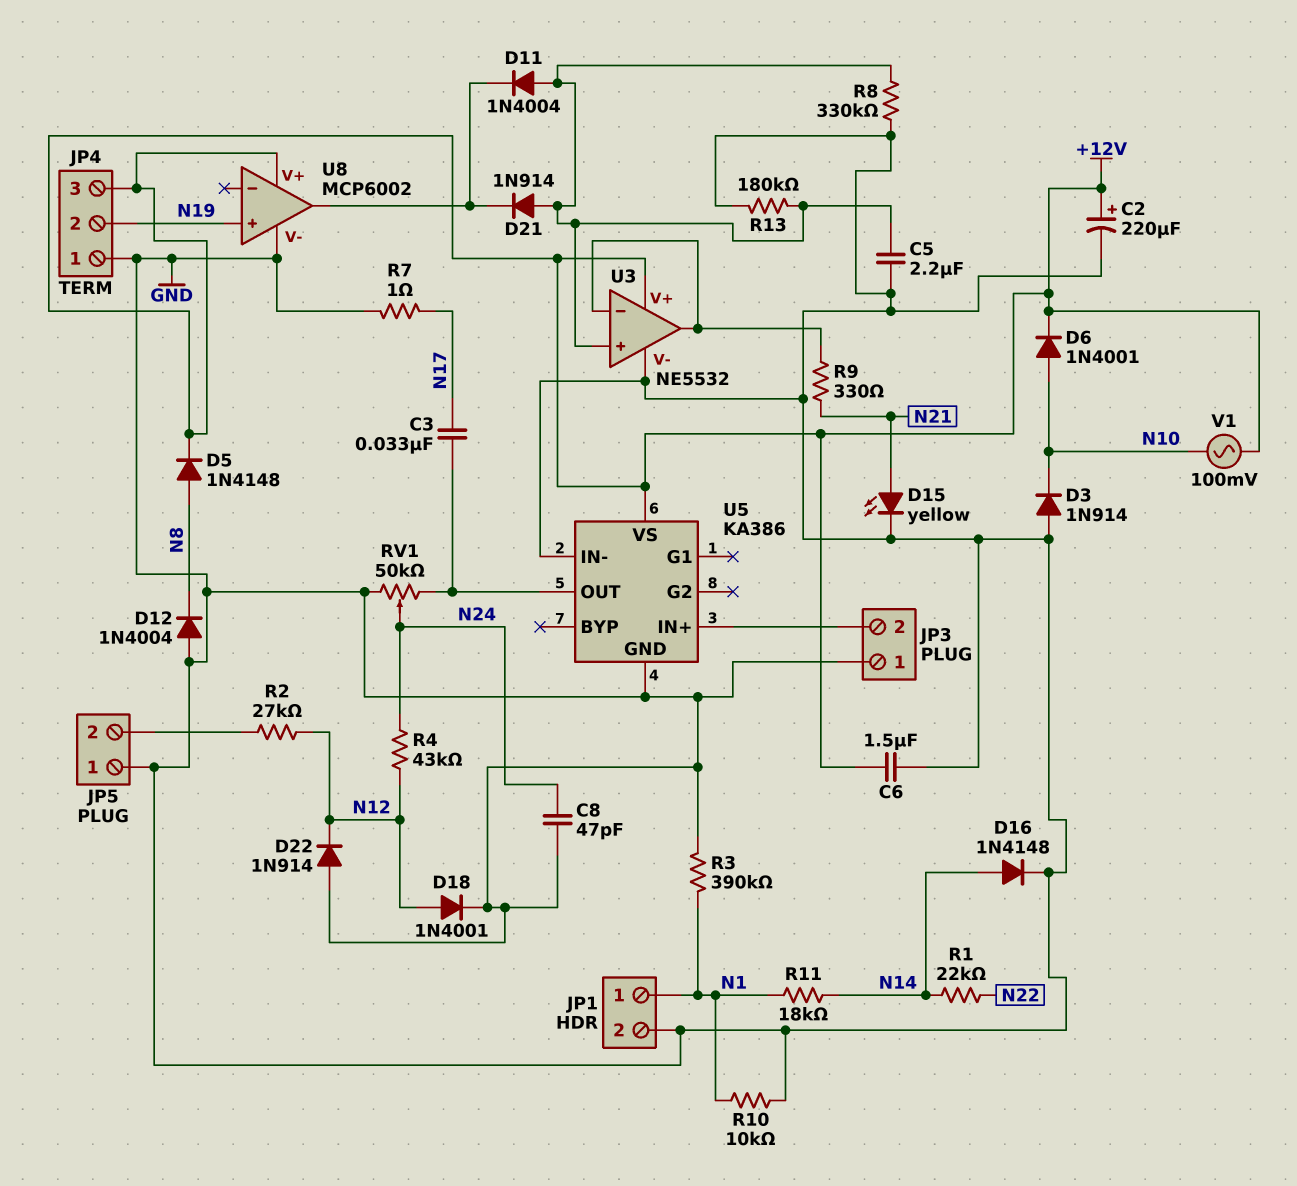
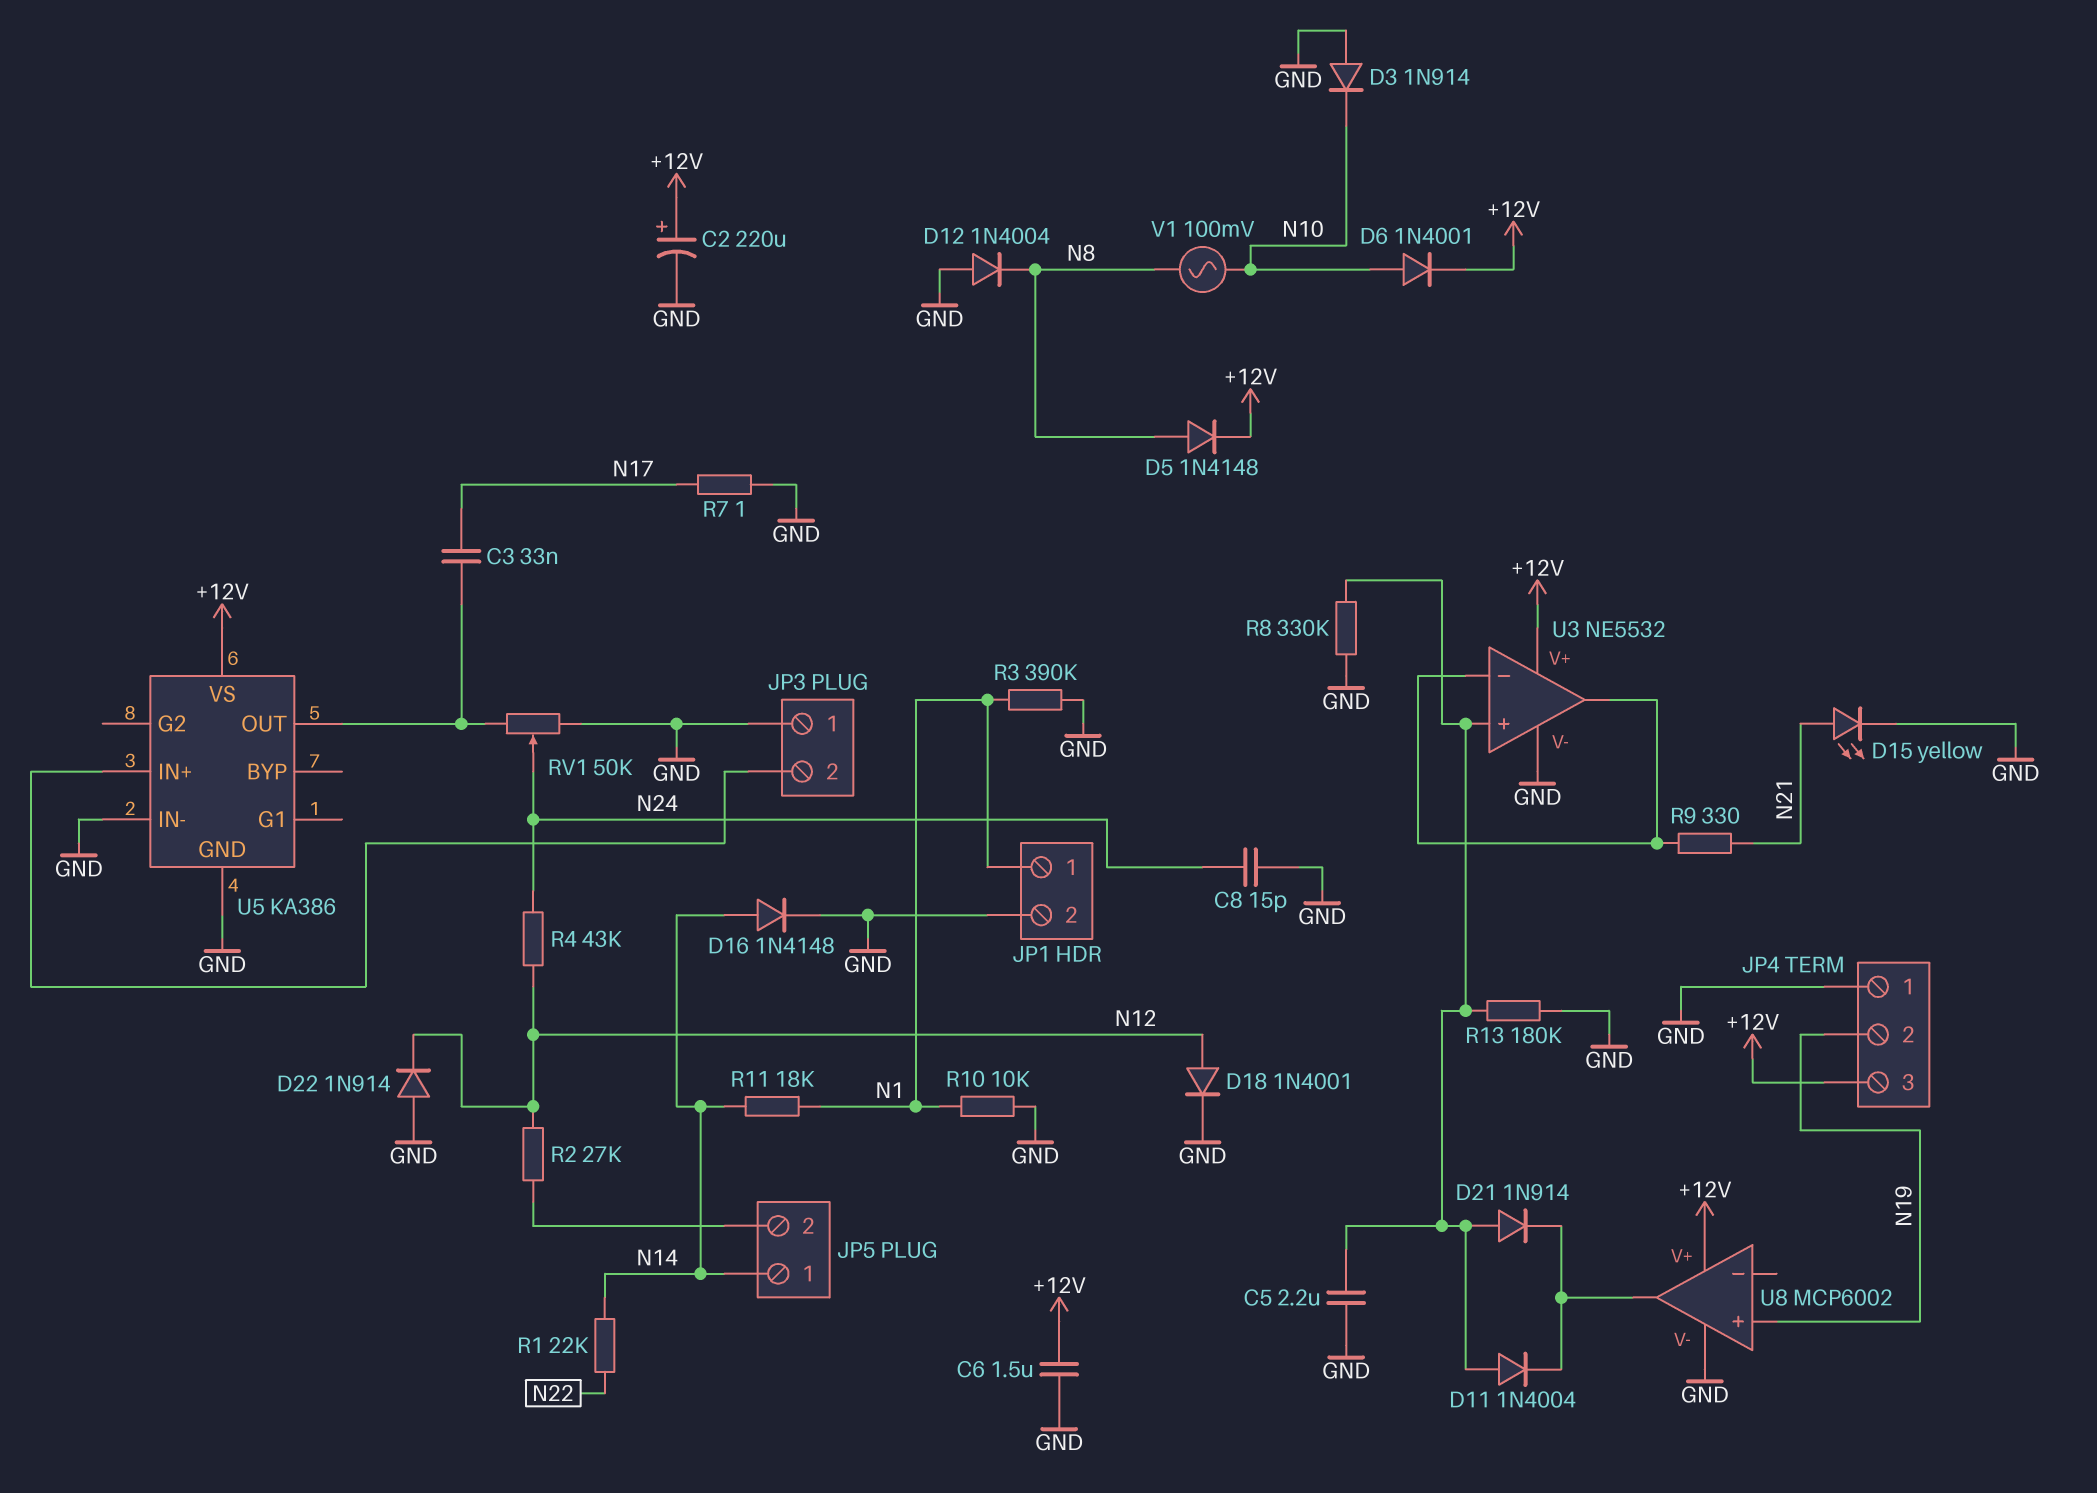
C8: 47pF (GND, N24) -> 15pF (GND, N24)
JP5 pin 1: GND -> N14
V1: AC 100mV (+12V, N10) -> AC 100mV (N8, N10)

